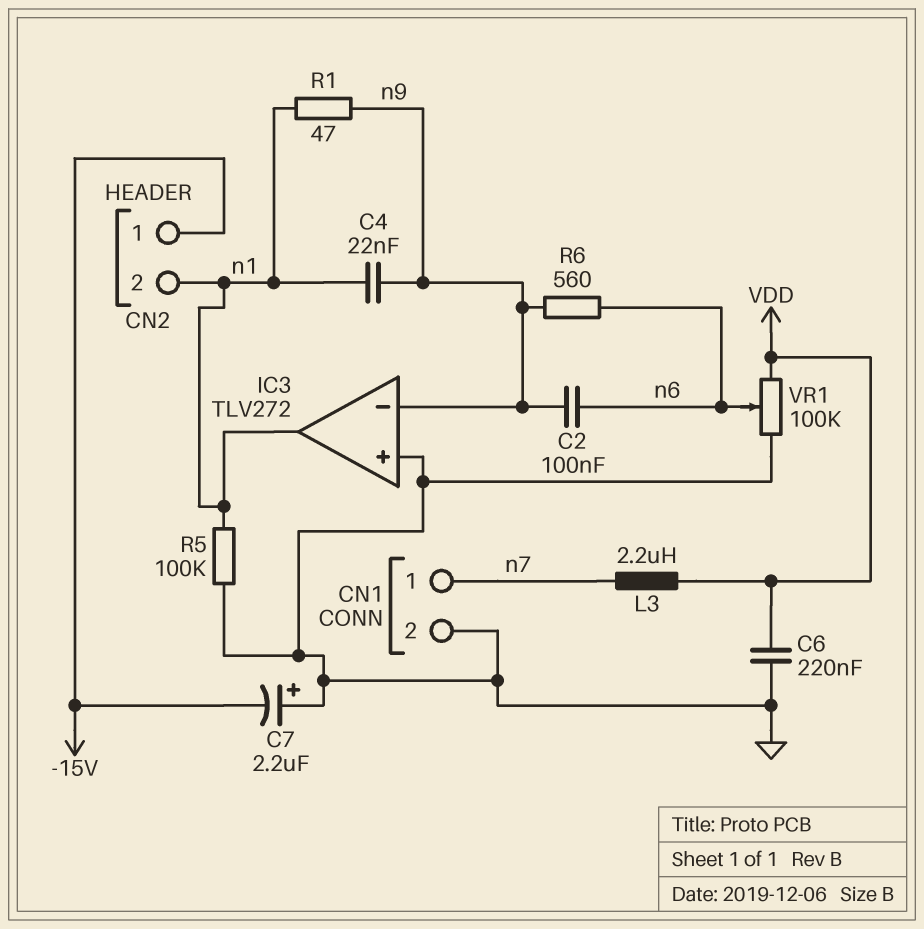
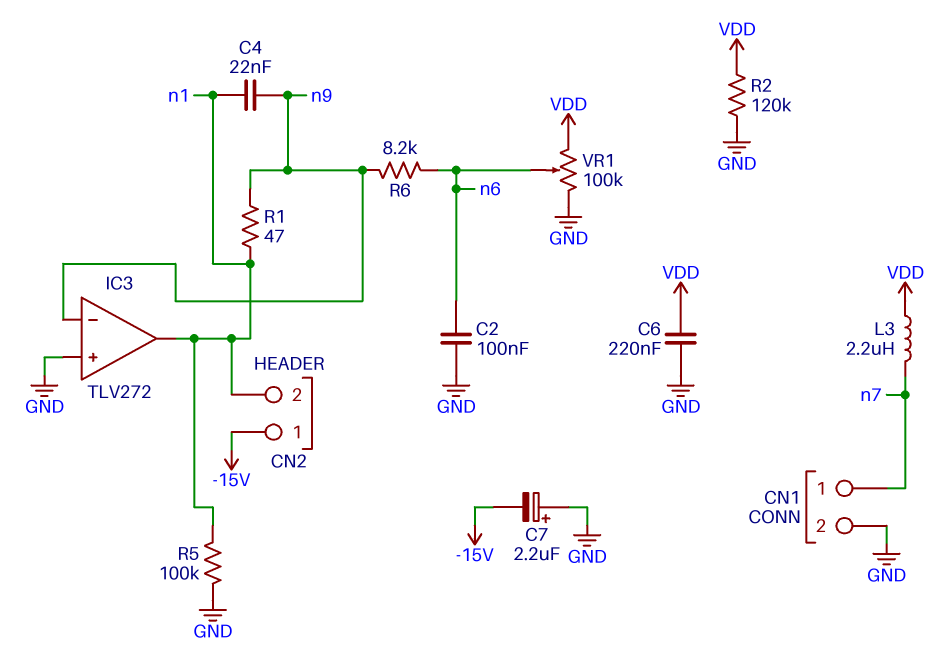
C2: 100nF (n6, n9) -> 100nF (GND, n6)
R2: none -> 120k (GND, VDD)
R6: 560 (n6, n9) -> 8.2k (n6, n9)

